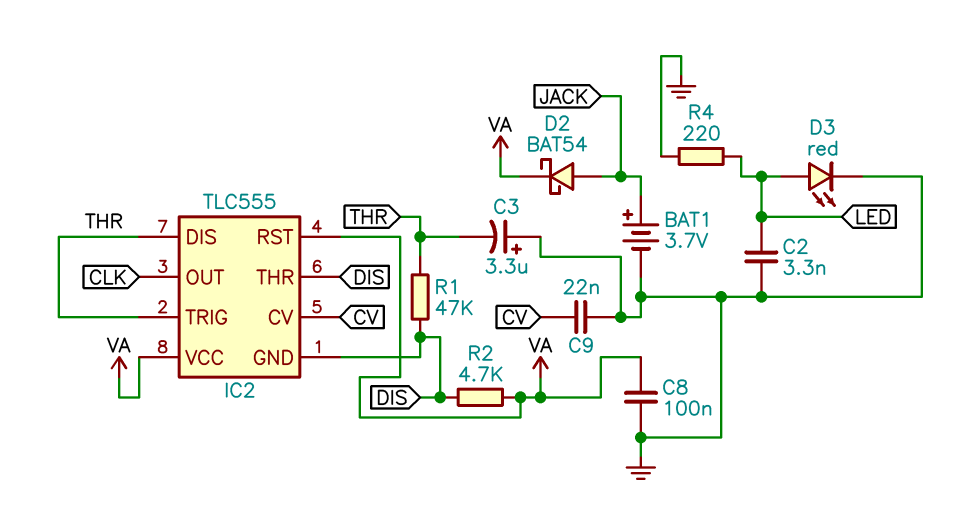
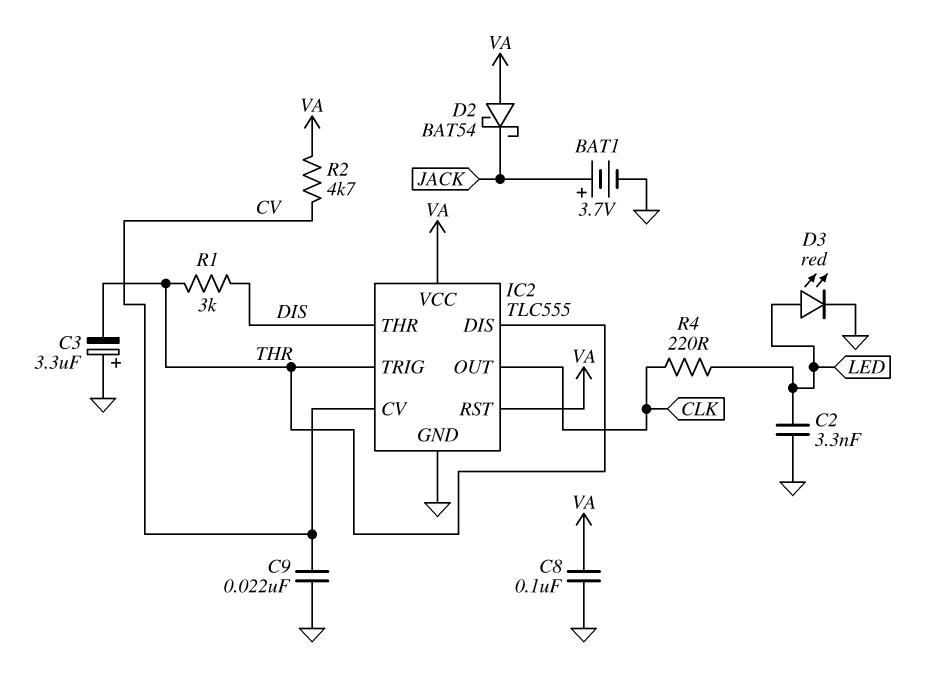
D2: schottky BAT54 (A JACK, K VA) -> schottky BAT54 (A VA, K JACK)
IC2 pin GND: DIS -> GND
R1: 47k (DIS, THR) -> 3k (DIS, THR)
R2: 4.7k (DIS, VA) -> 4.7k (CV, VA)
R4: 220 (GND, LED) -> 220 (CLK, LED)

